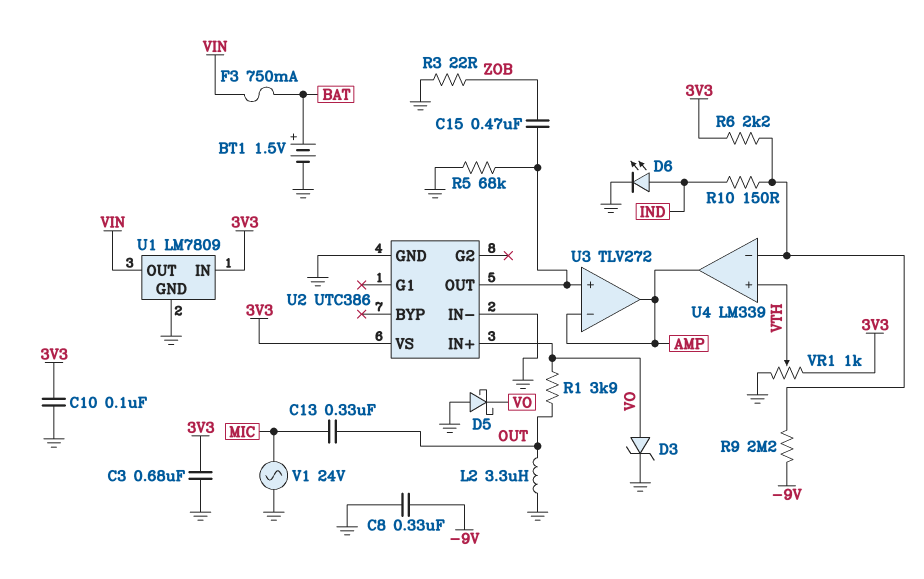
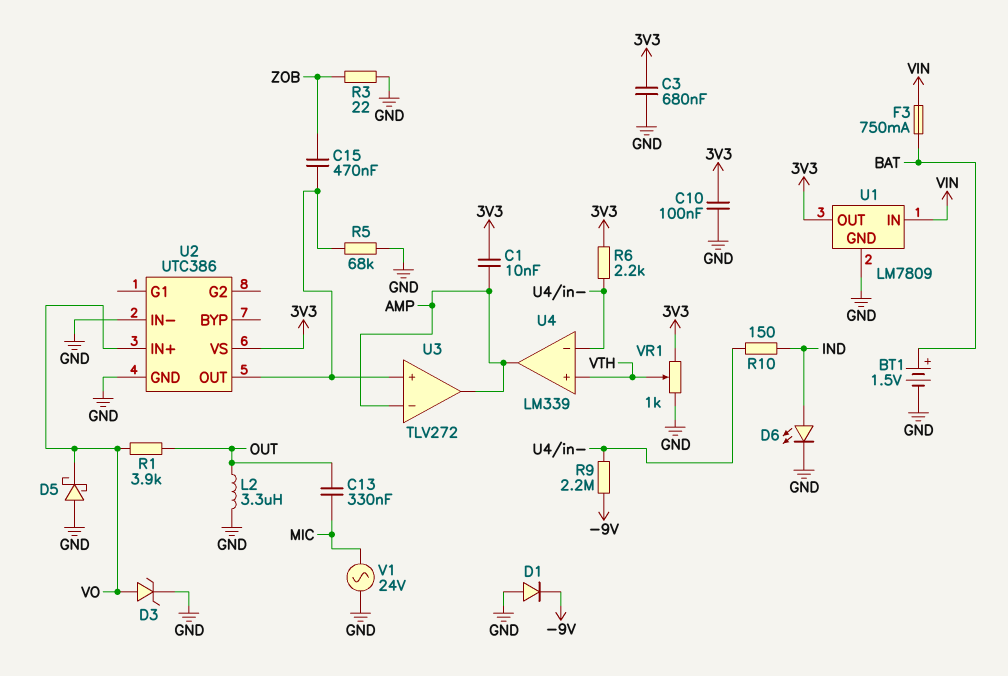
C1: none -> 10nF (3V3, AMP)
C8: 330nF (-9V, GND) -> none
D1: none -> diode (A GND, K -9V)
U1 pin IN: 3V3 -> VIN
U1 pin OUT: VIN -> 3V3

